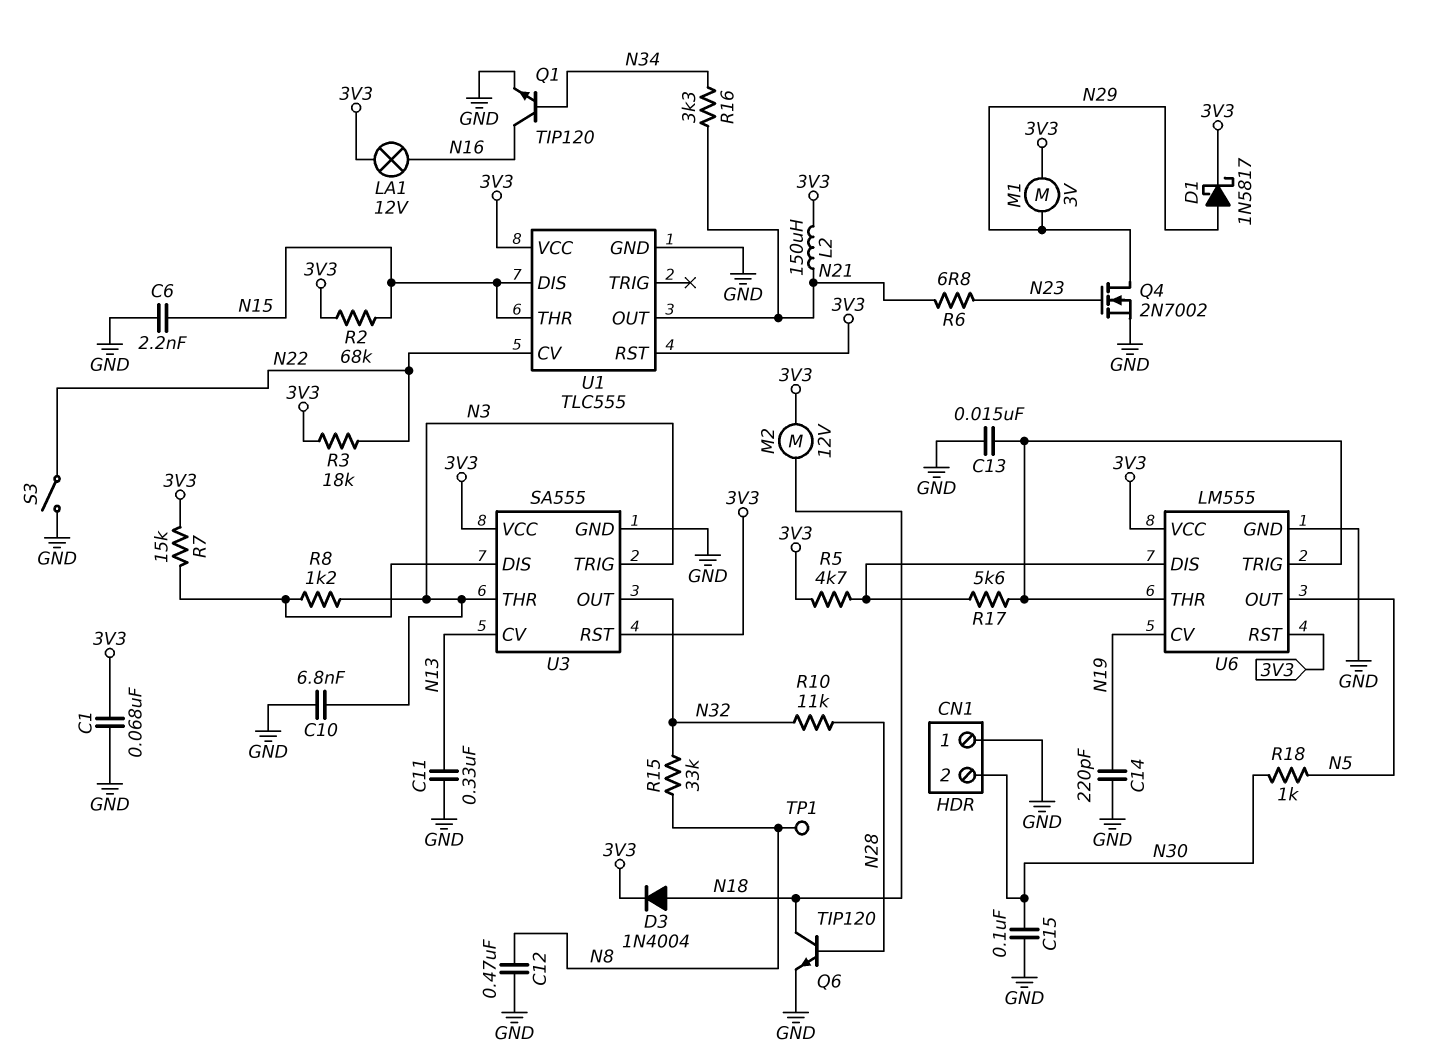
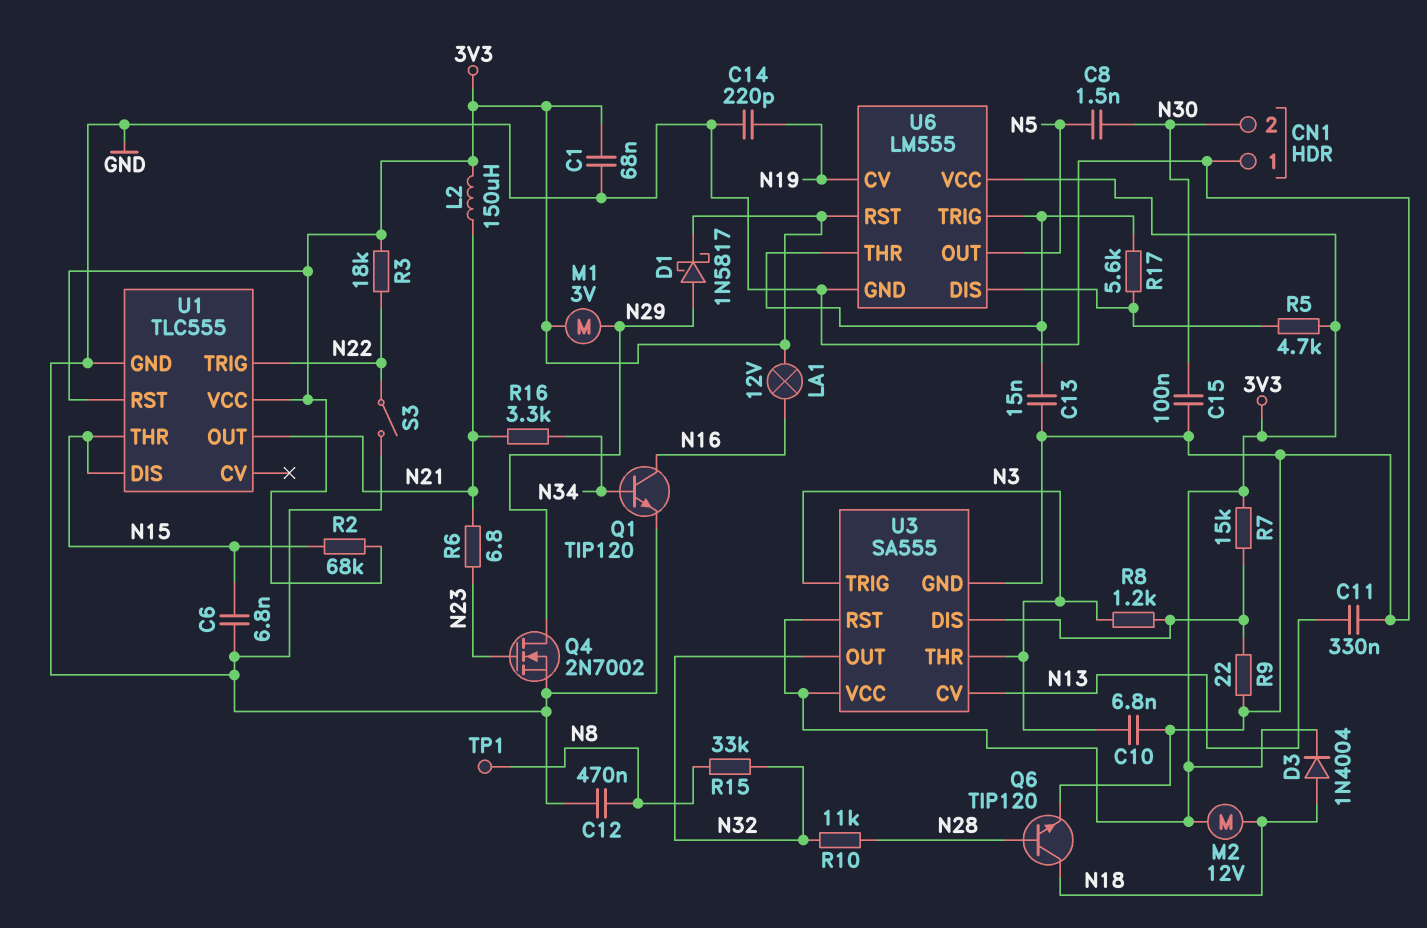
C6: 2.2nF (GND, N15) -> 6.8nF (GND, N15)
C8: none -> 1.5nF (N5, N30)
R9: none -> 22 (GND, U3/DIS)
R18: 1k (N5, N30) -> none
U1 pin CV: N22 -> none
U1 pin TRIG: none -> N22

